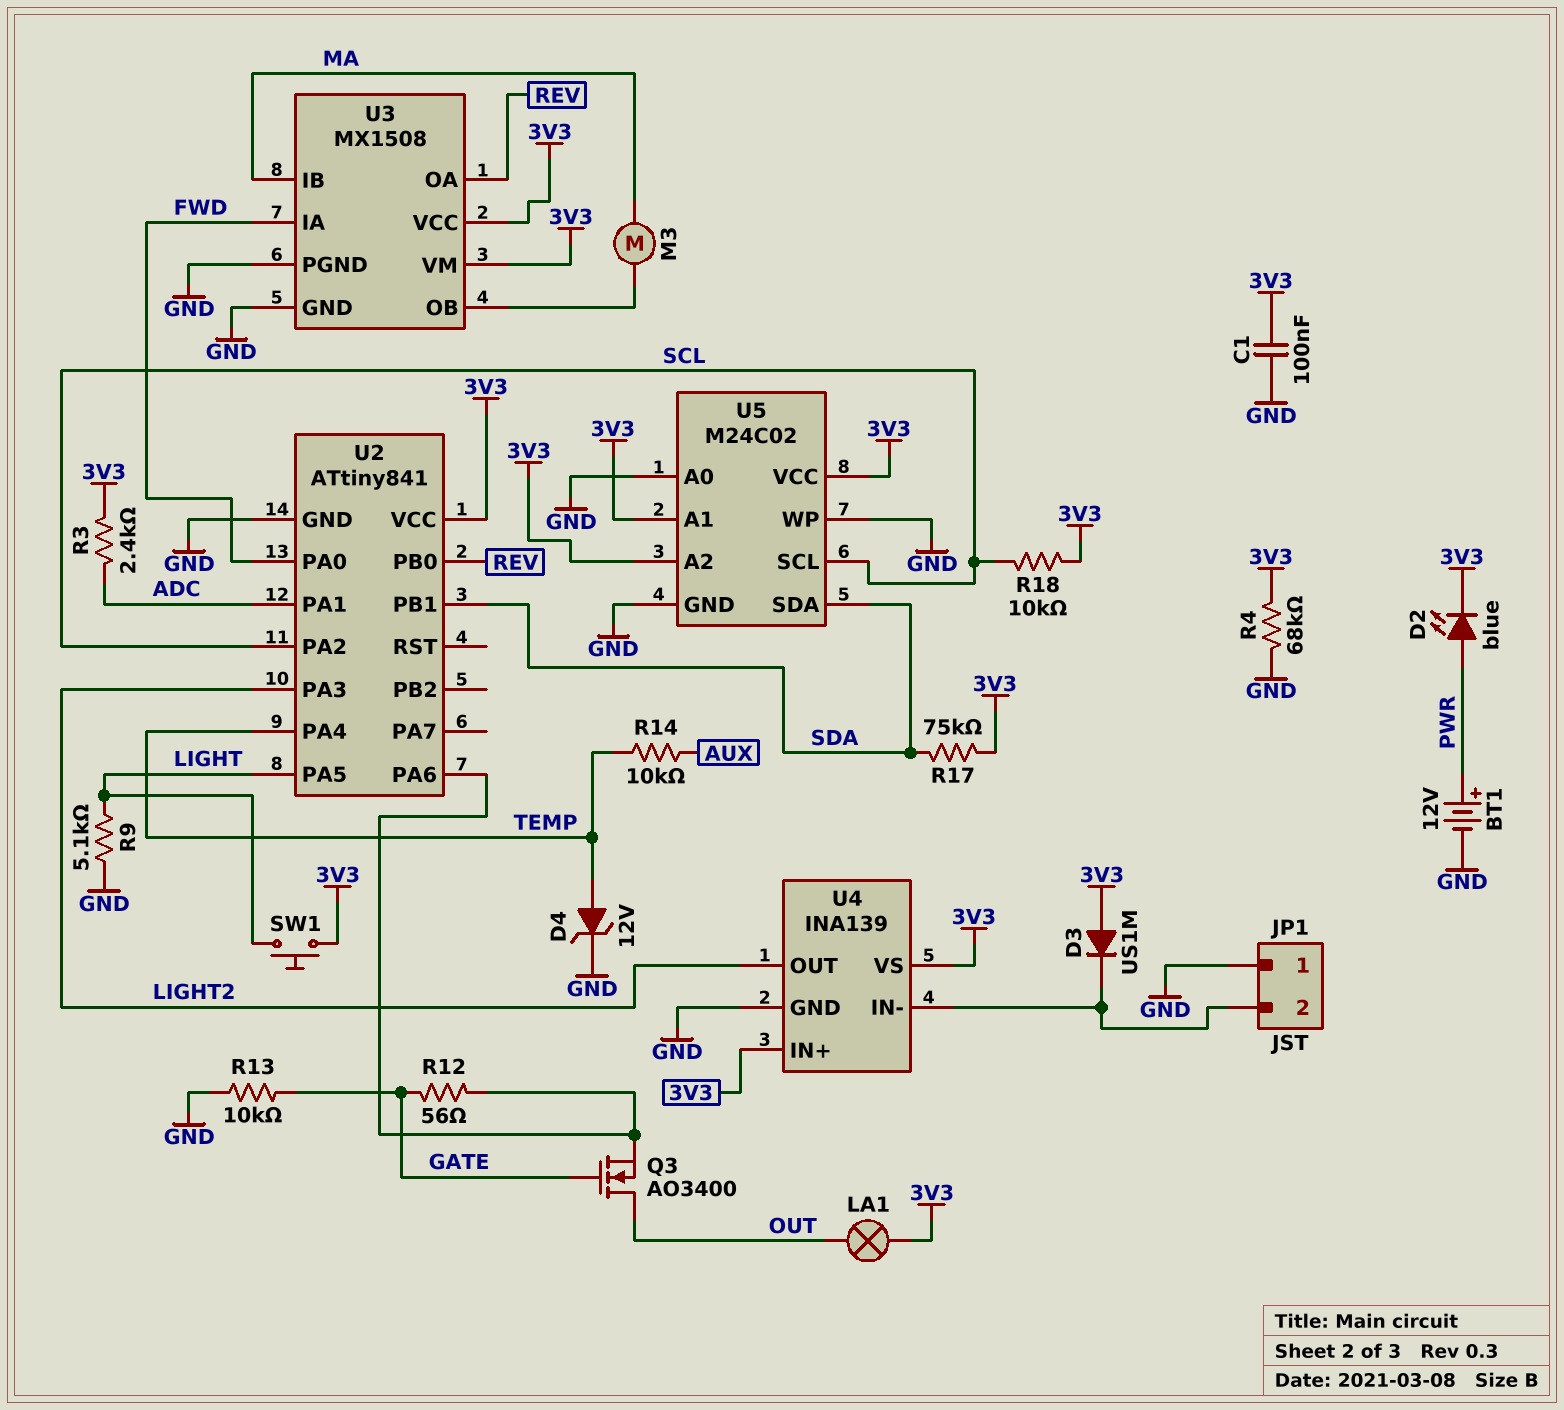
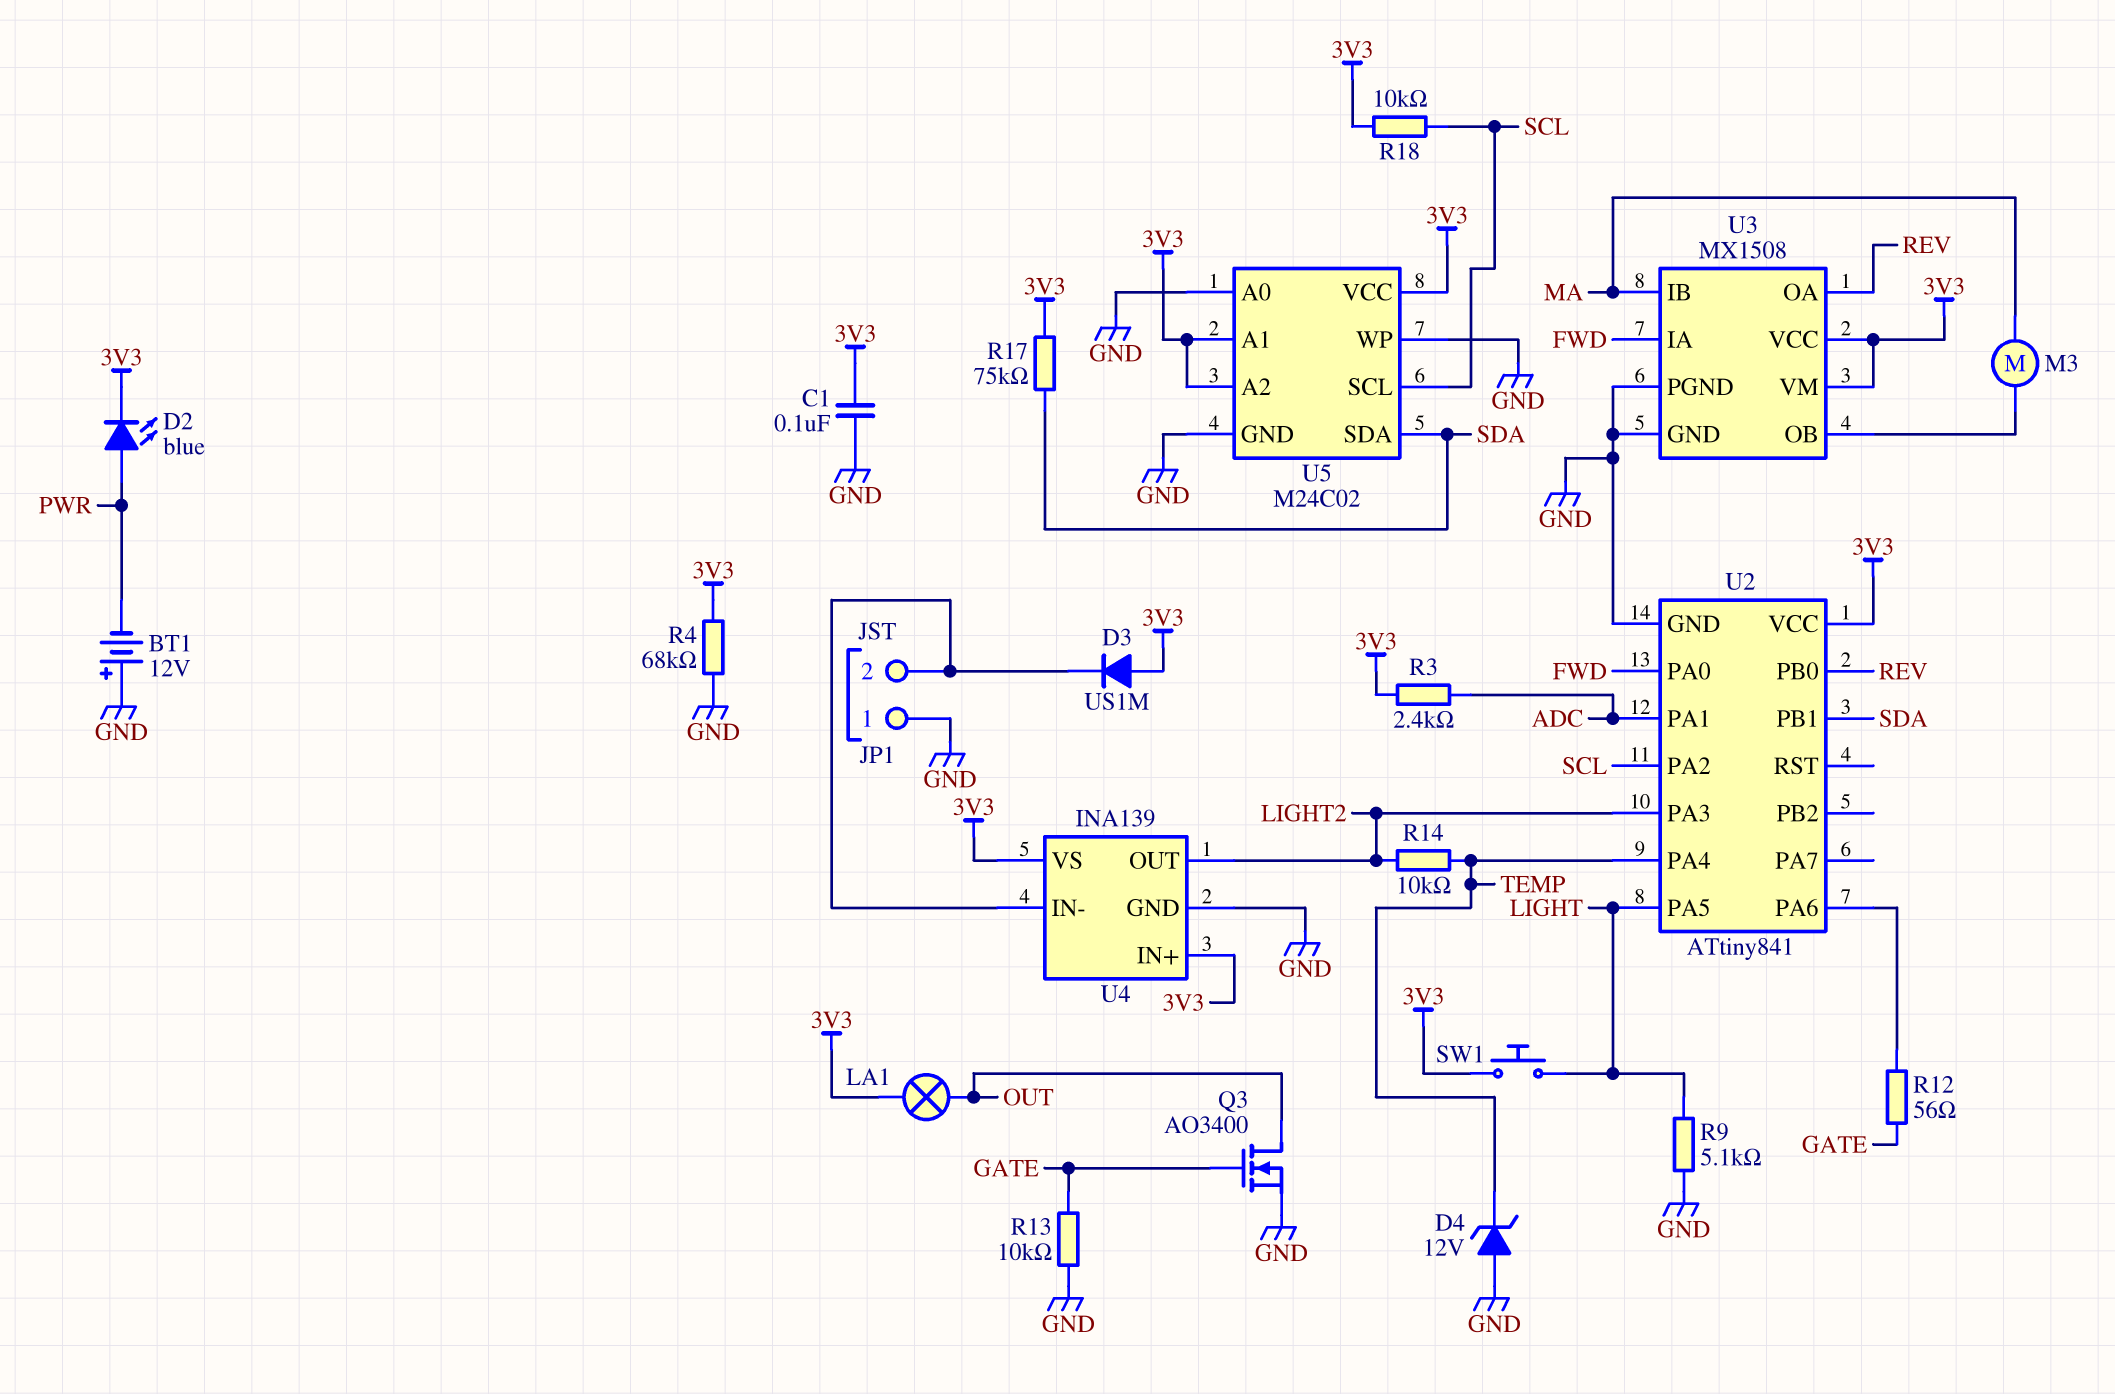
BT1: 12V (plus PWR, minus GND) -> 12V (plus GND, minus PWR)
D4: zener 12V (A TEMP, K GND) -> zener 12V (A GND, K TEMP)
Q3: NMOS AO3400 (G GATE, D OUT, S U2/PA6) -> NMOS AO3400 (G GATE, D OUT, S GND)
R14: 10k (AUX, TEMP) -> 10k (LIGHT2, TEMP)

